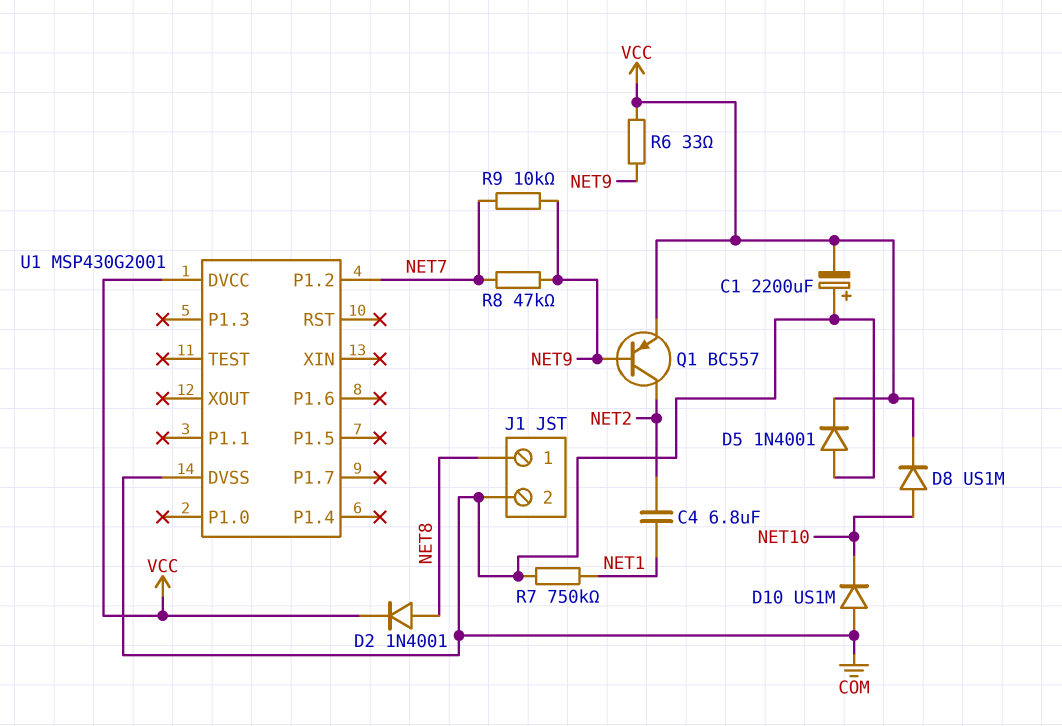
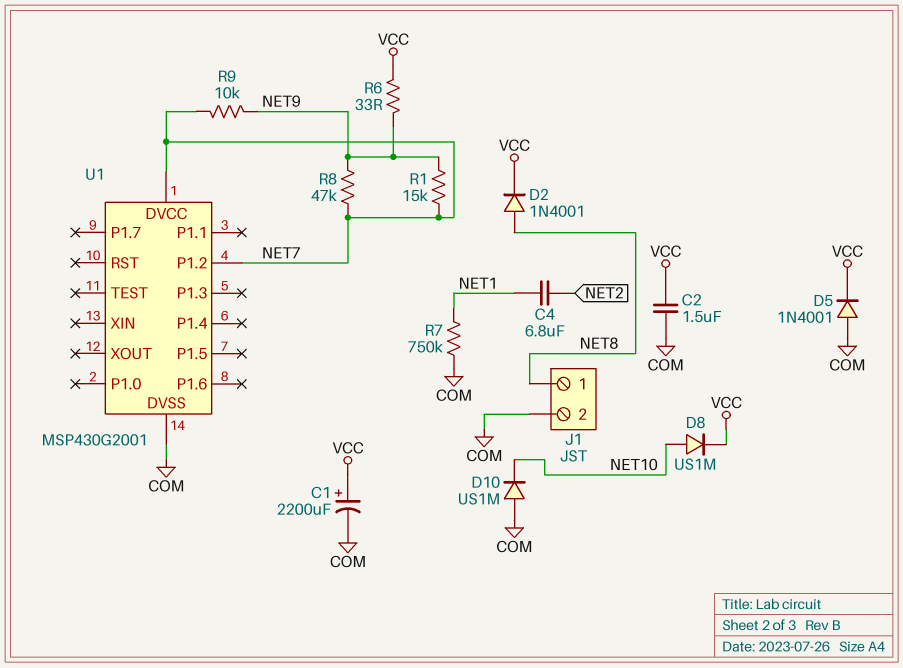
C1: 2200uF (plus COM, minus VCC) -> 2200uF (plus VCC, minus COM)
C2: none -> 1.5uF (COM, VCC)
Q1: PNP BC557 (B NET9, C NET2, E VCC) -> none
R1: none -> 15k (NET7, NET9)
U1 pin DVCC: VCC -> NET7

